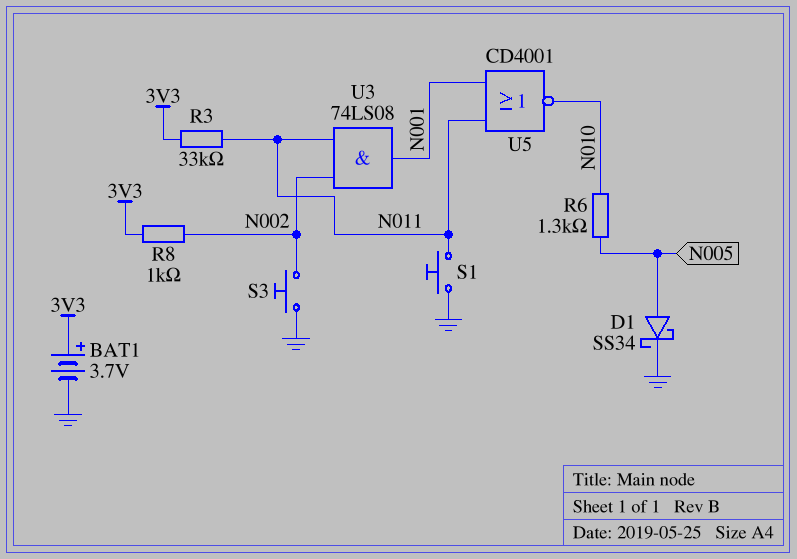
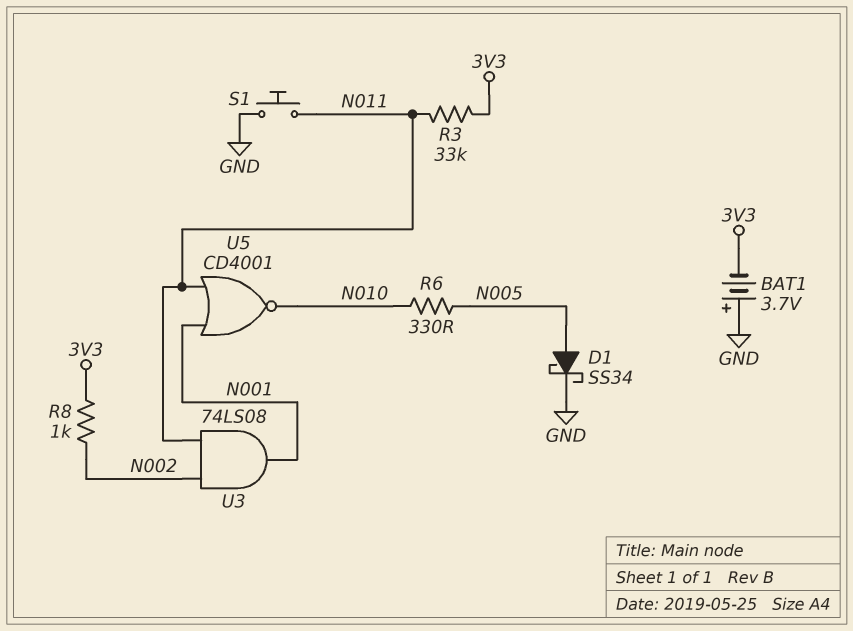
BAT1: 3.7V (plus 3V3, minus GND) -> 3.7V (plus GND, minus 3V3)
R6: 1.3k (N005, N010) -> 330 (N005, N010)
S3: button (GND, N002) -> none

